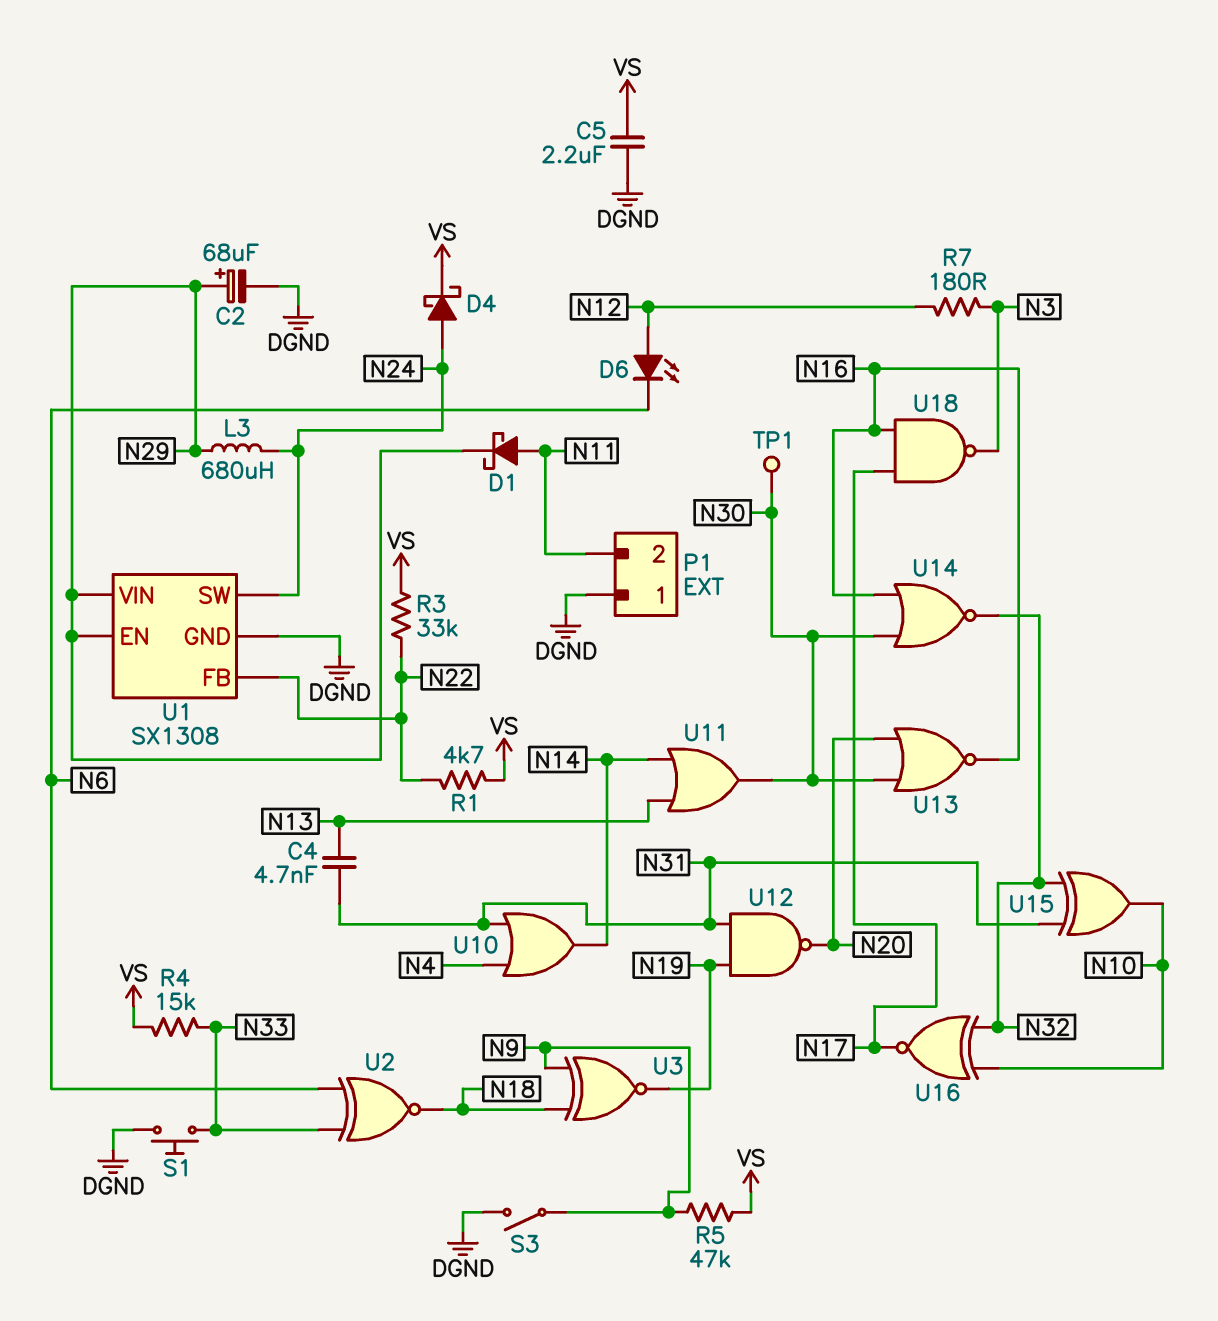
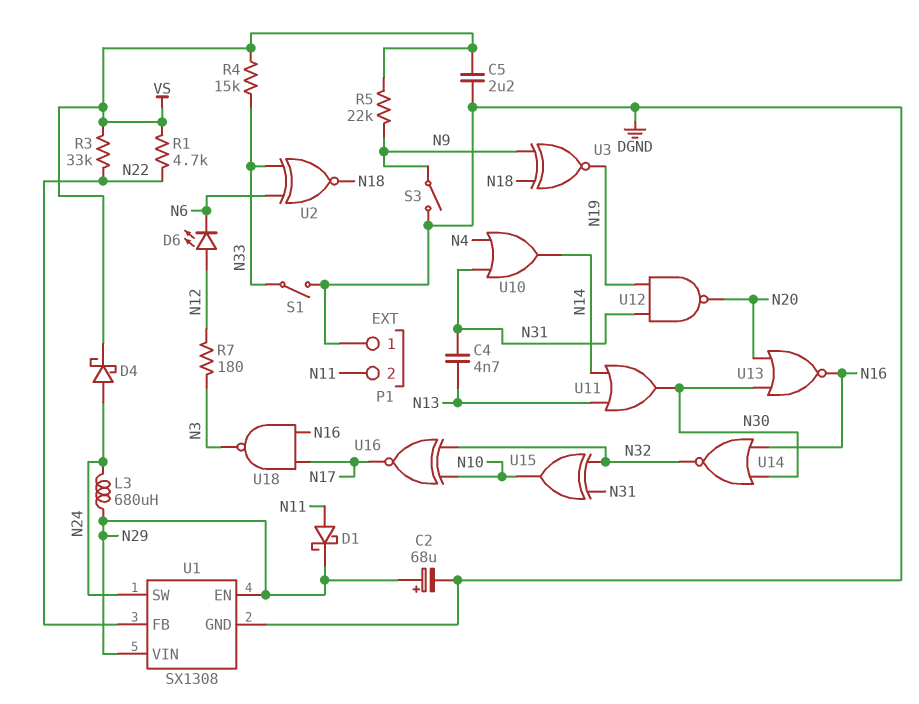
R5: 47k (N9, VS) -> 22k (N9, VS)
S1: button (DGND, N33) -> switch (DGND, N33)
TP1: test point (N30) -> none

